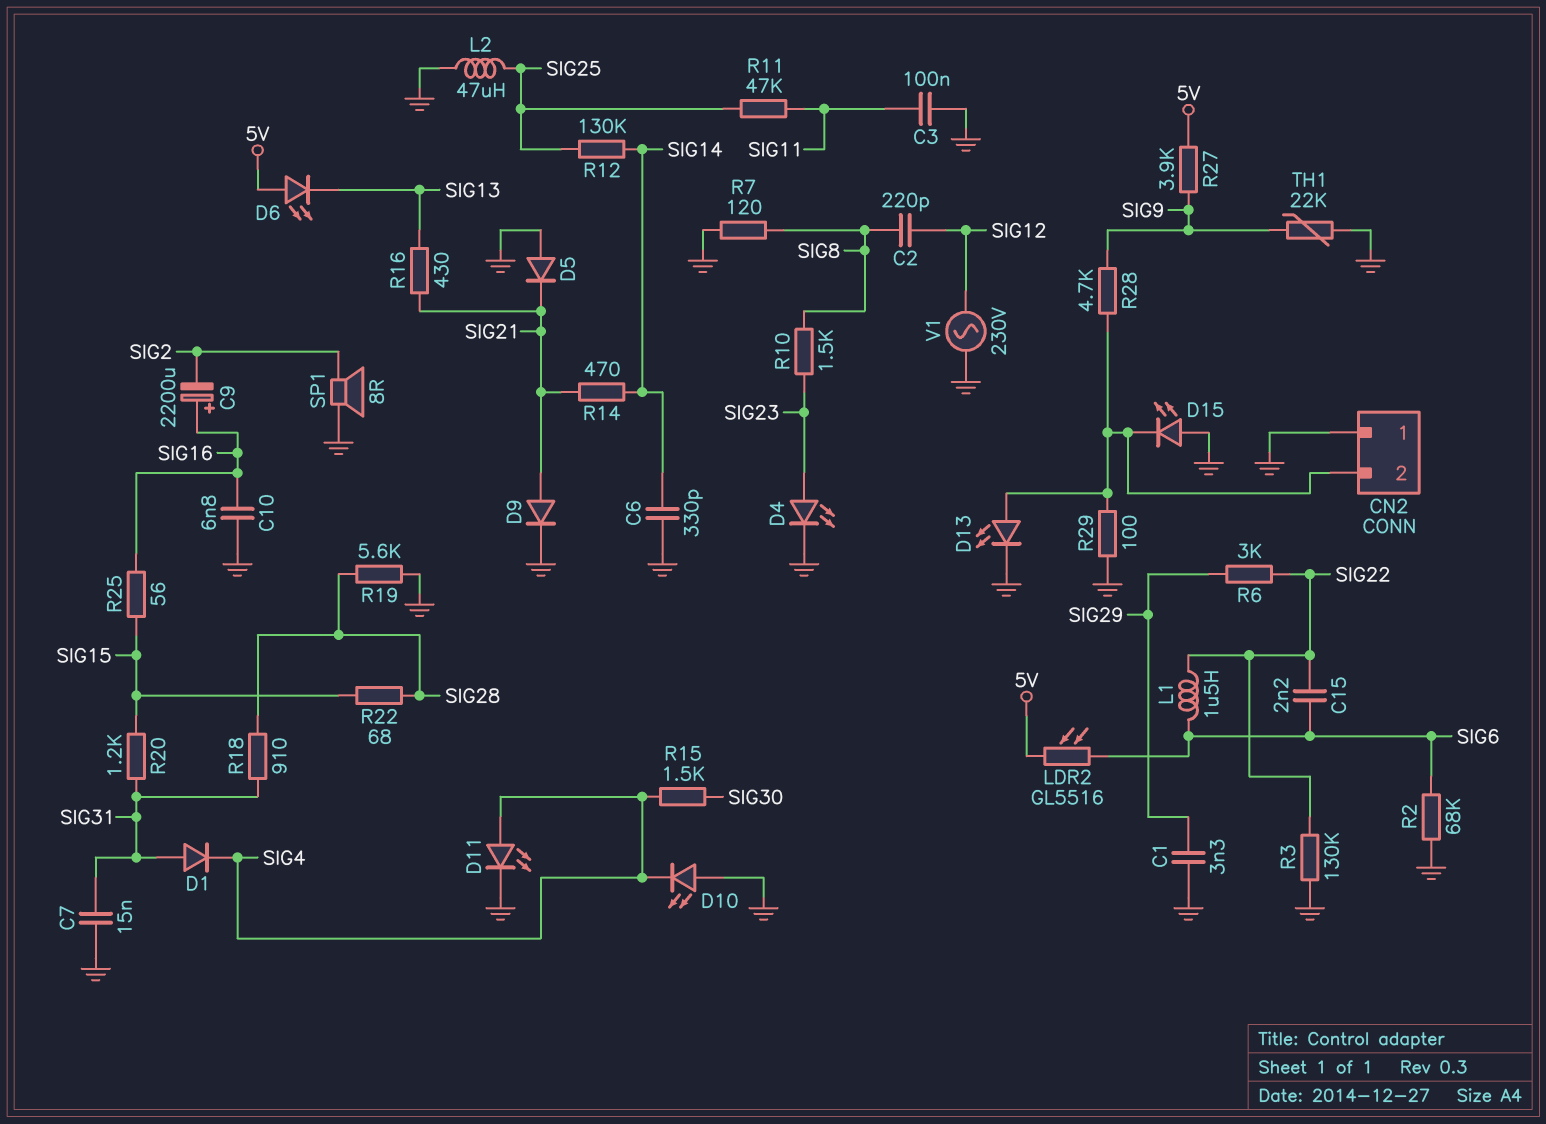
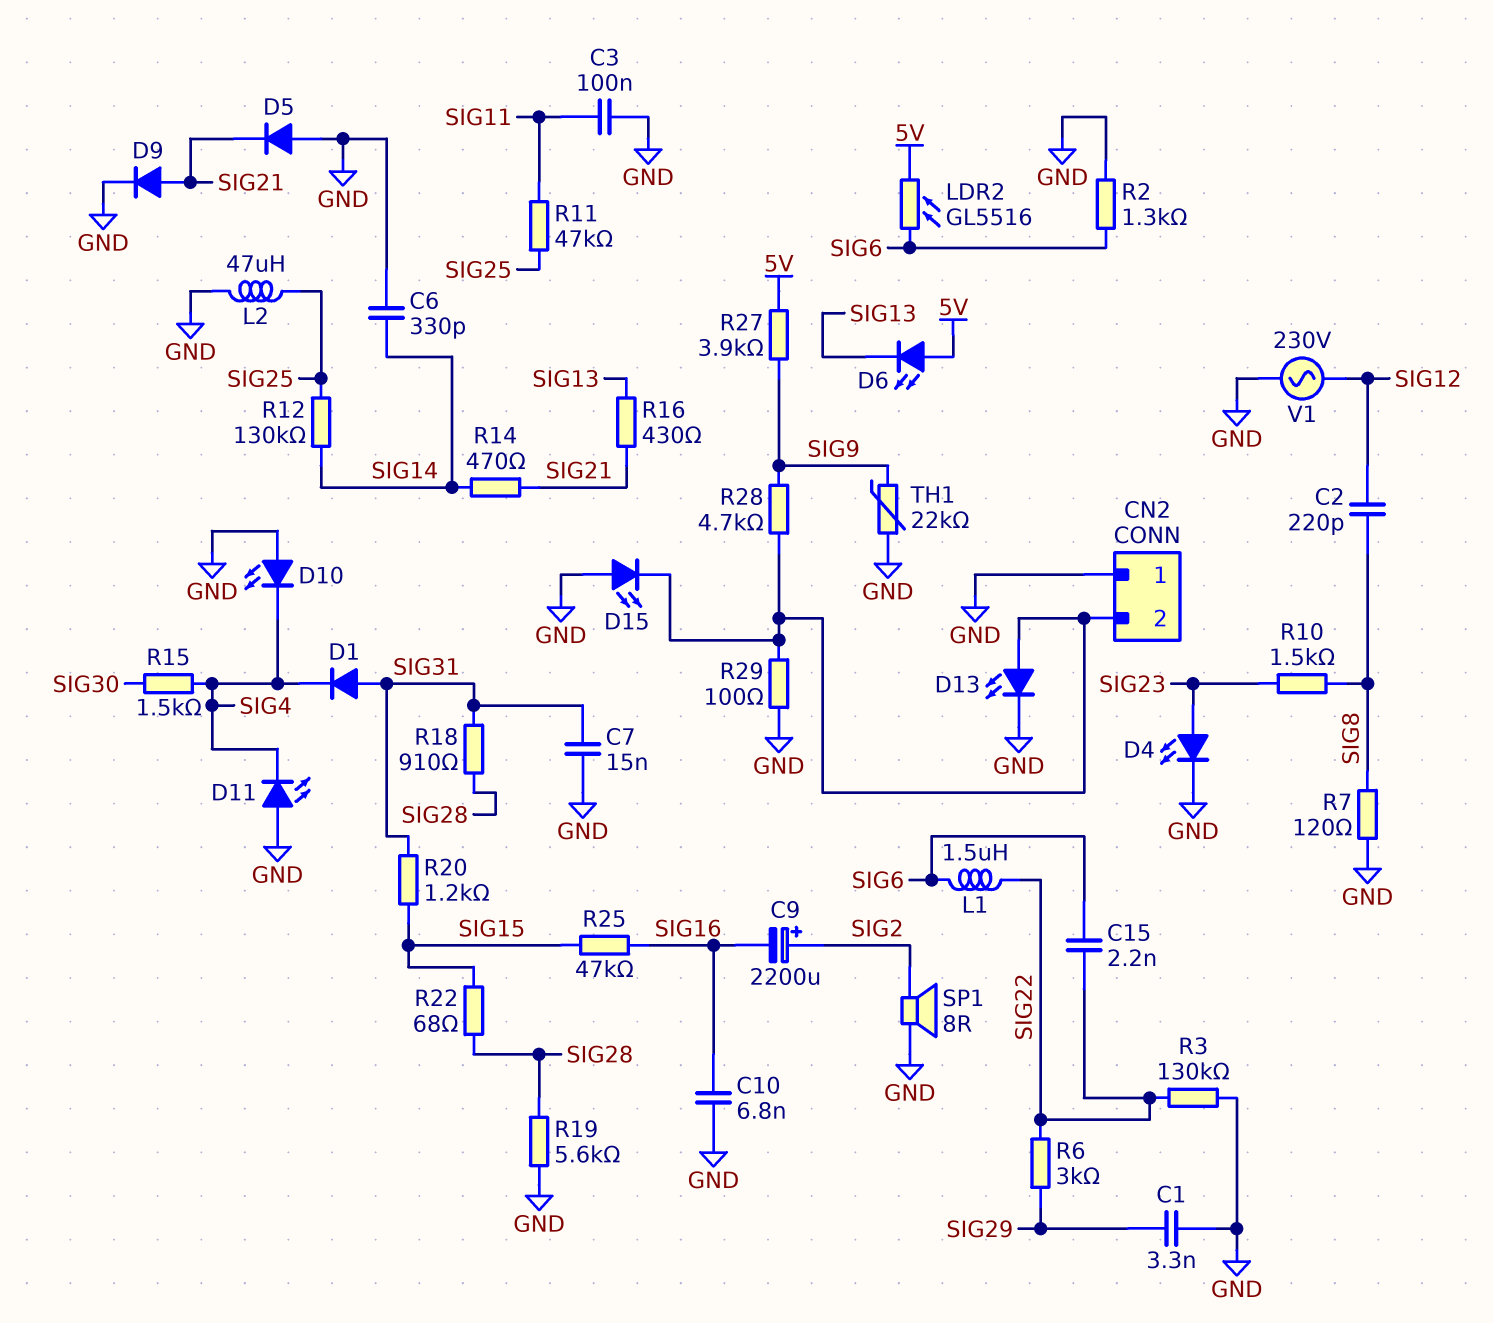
C9: 2200uF (plus SIG16, minus SIG2) -> 2200uF (plus SIG2, minus SIG16)
D11: LED (A SIG4, K GND) -> LED (A GND, K SIG4)
R2: 68k (GND, SIG6) -> 1.3k (GND, SIG6)
R25: 56 (SIG15, SIG16) -> 47k (SIG15, SIG16)

